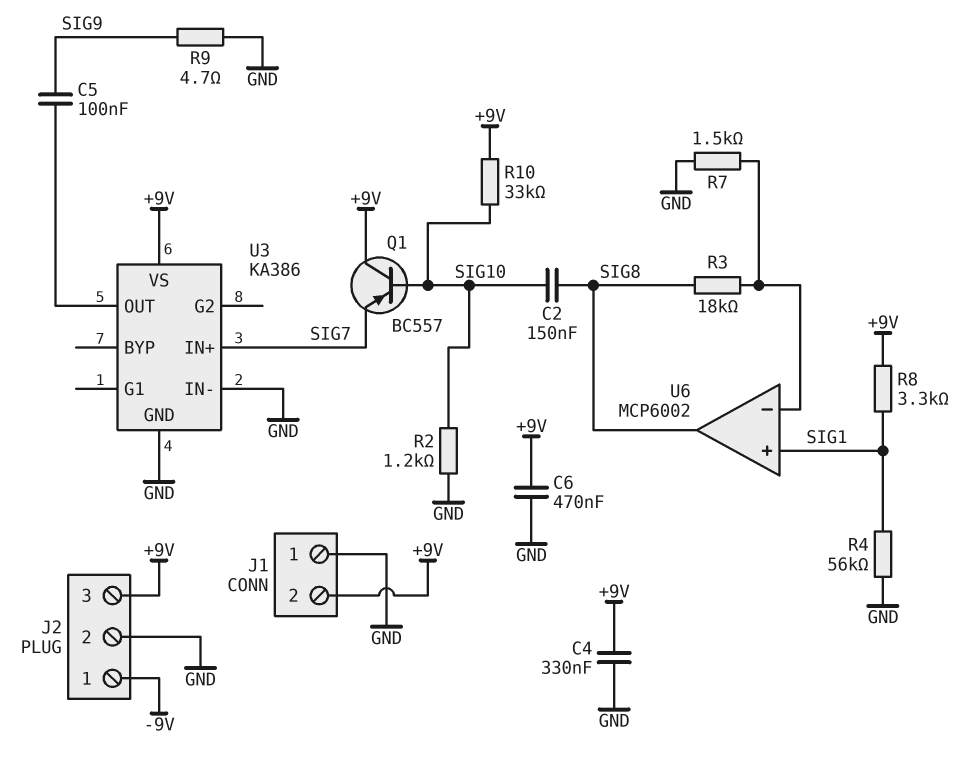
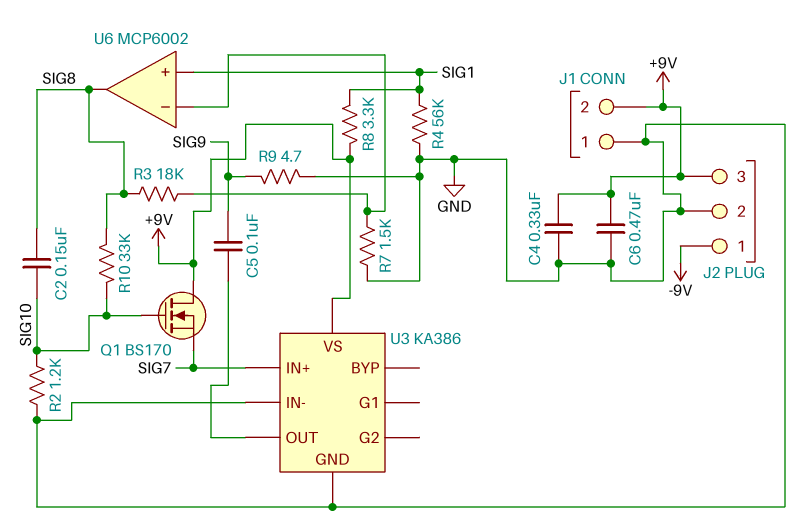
Q1: PNP BC557 (B SIG10, C +9V, E SIG7) -> NMOS BS170 (G SIG10, D +9V, S SIG7)
R10: 33k (+9V, SIG10) -> 33k (SIG8, SIG10)

